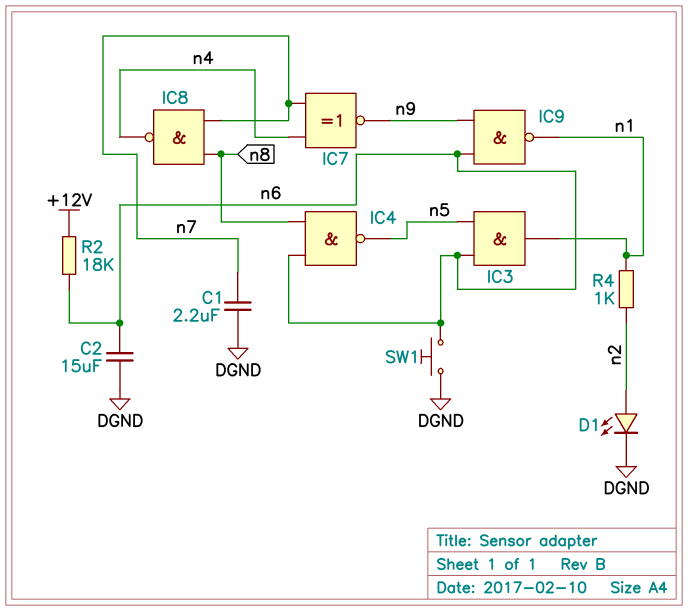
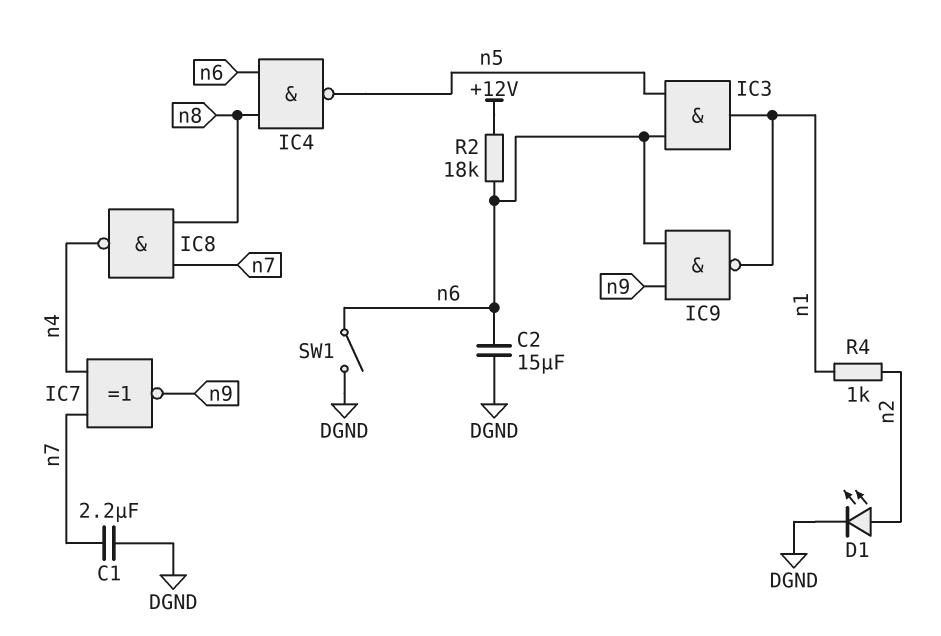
SW1: button (DGND, n6) -> switch (DGND, n6)

